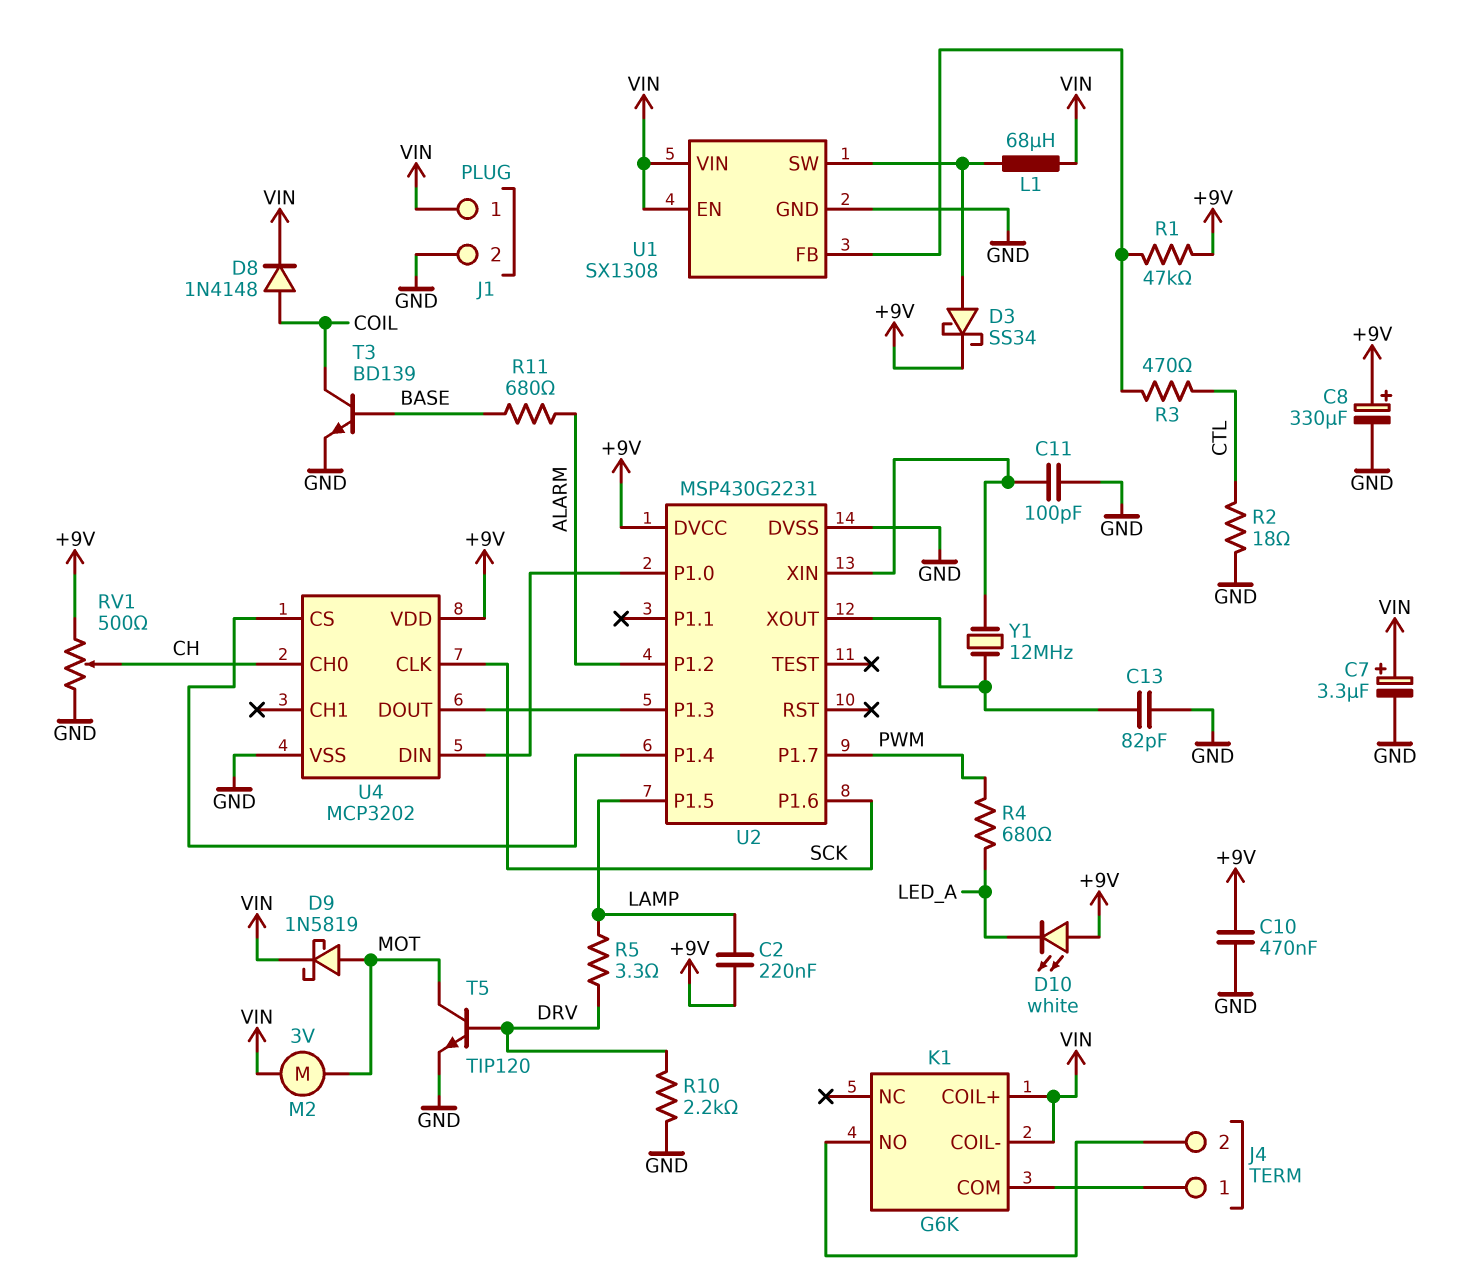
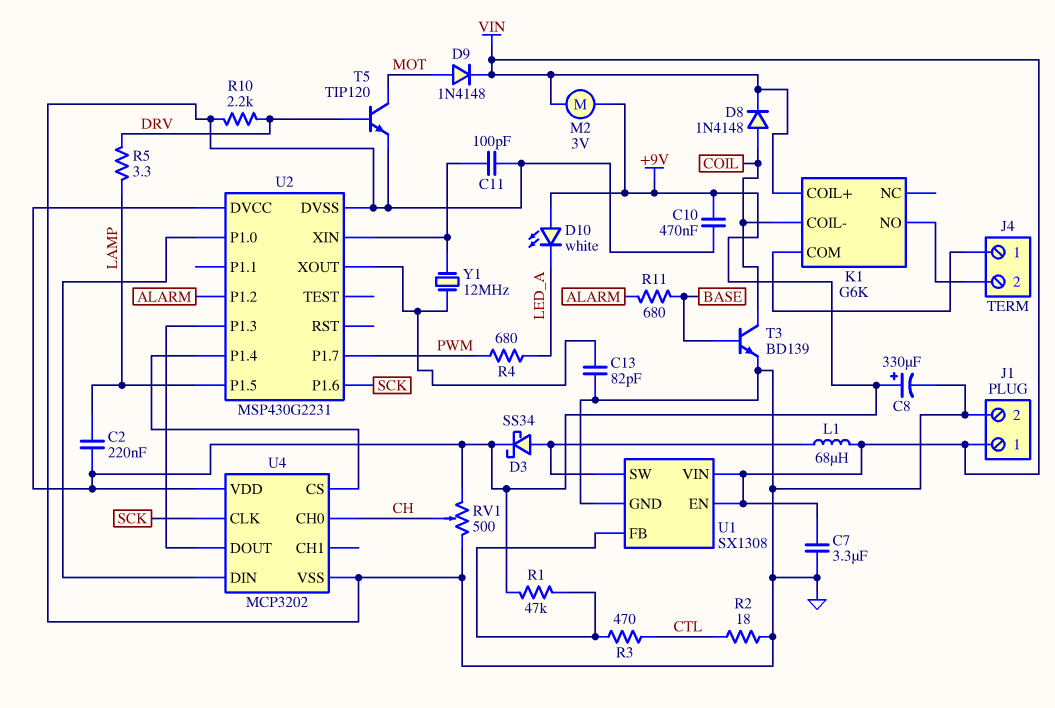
C7: 3.3uF (plus VIN, minus GND) -> 3.3uF (GND, VIN)
D9: schottky 1N5819 (A MOT, K VIN) -> diode 1N4148 (A MOT, K VIN)
K1 pin COIL-: VIN -> COIL
M2: motor 3V (MOT, VIN) -> motor 3V (+9V, VIN)

